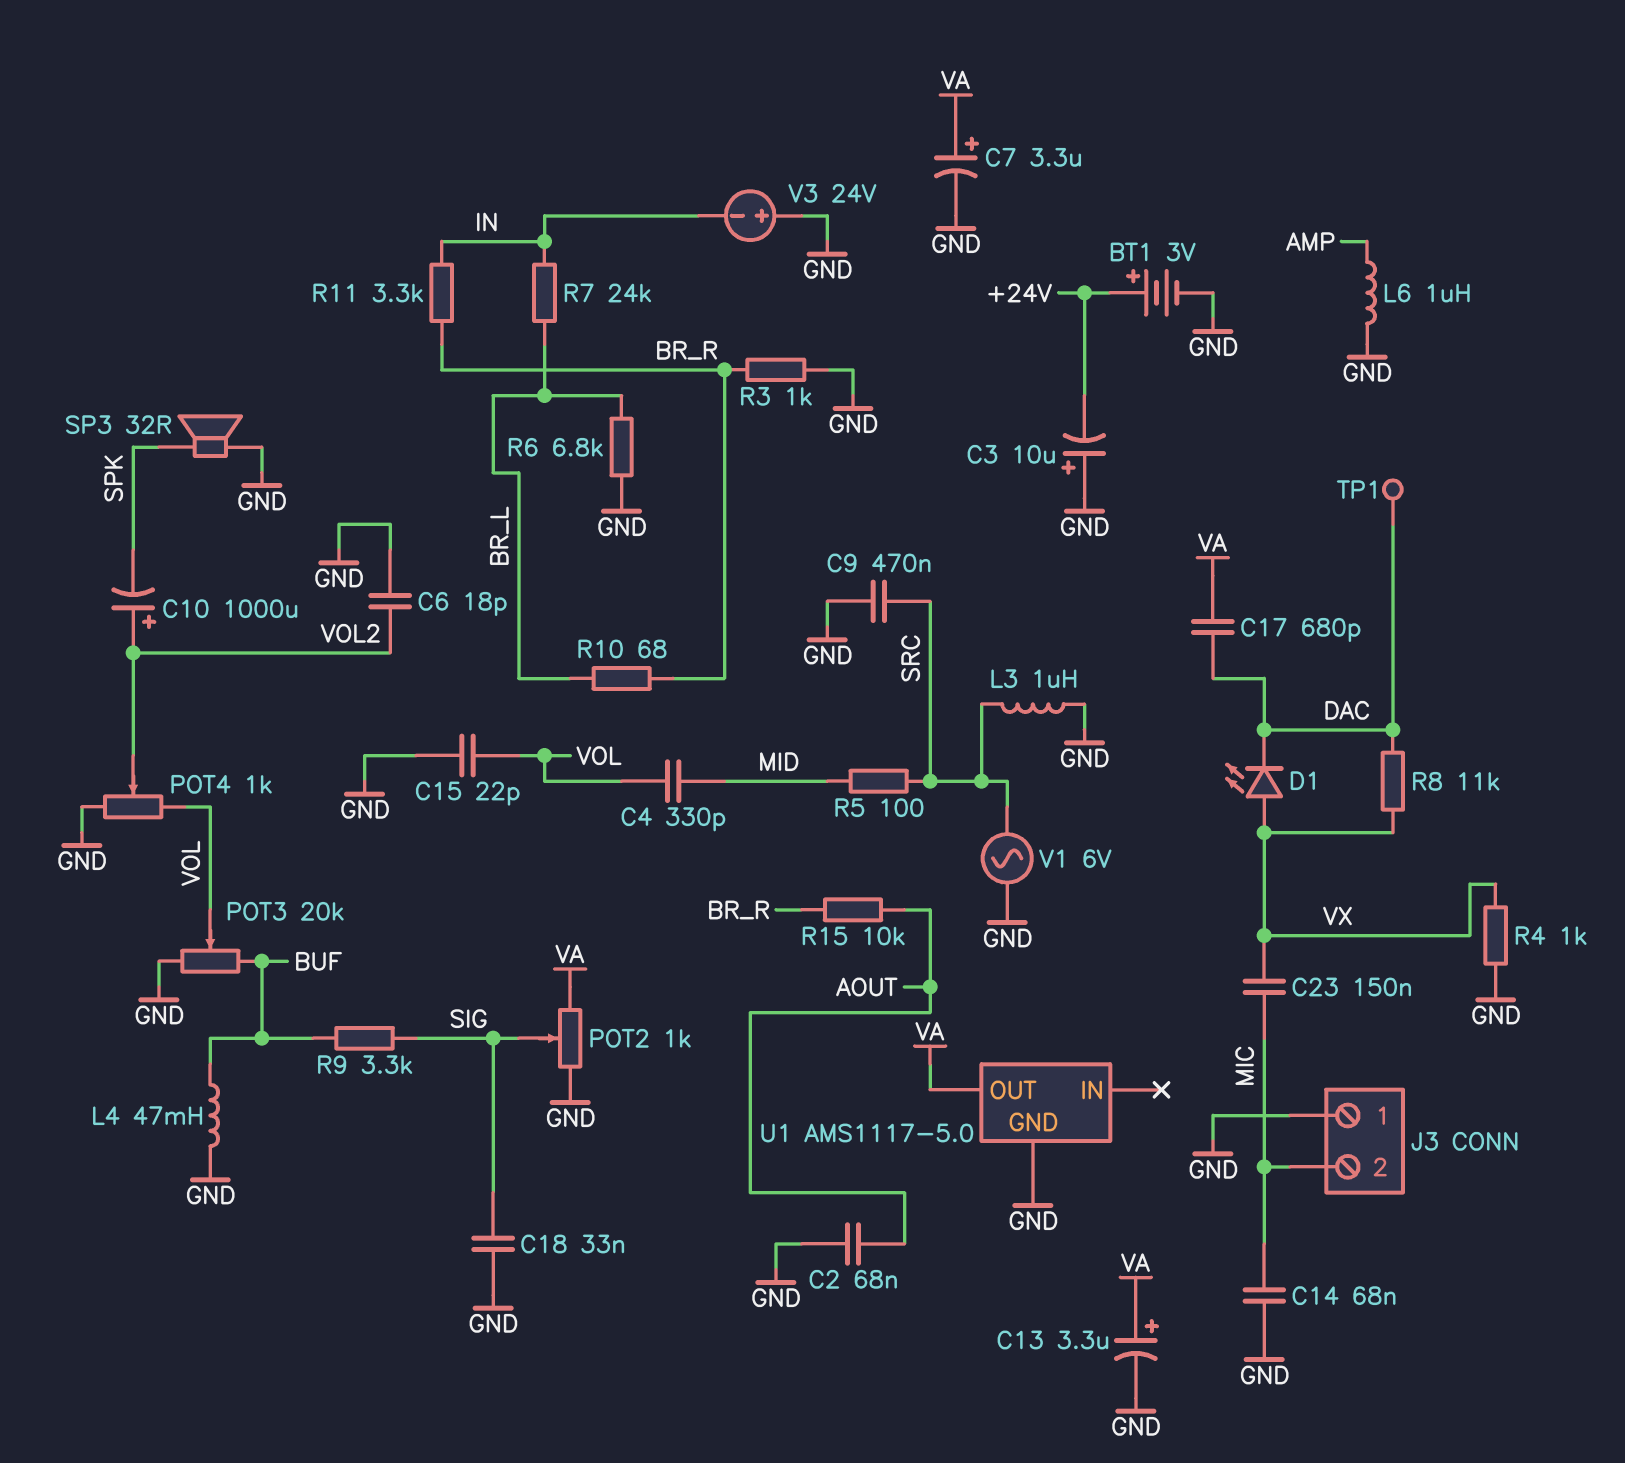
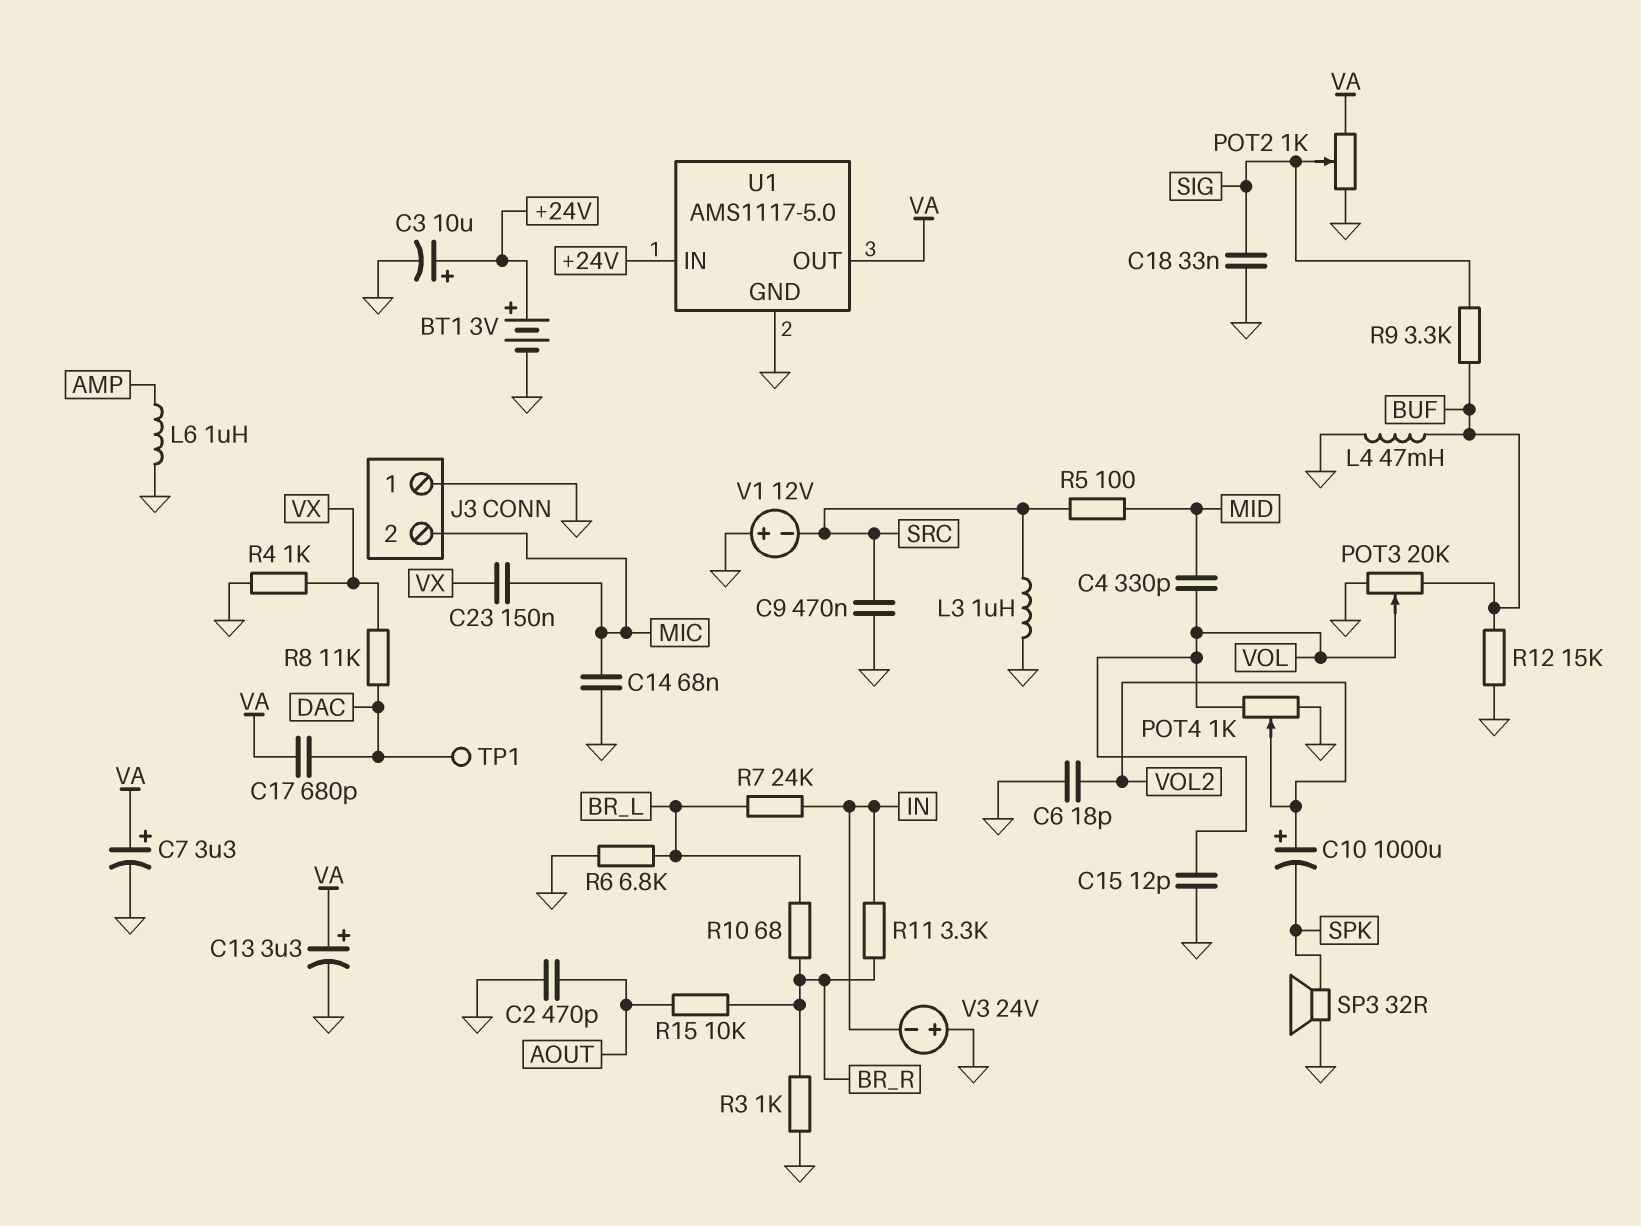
C2: 68nF (AOUT, GND) -> 470pF (AOUT, GND)
C3: 10uF (plus GND, minus +24V) -> 10uF (plus +24V, minus GND)
C15: 22pF (GND, VOL) -> 12pF (GND, VOL)
D1: LED (A VX, K DAC) -> none
R12: none -> 15k (BUF, GND)
U1 pin IN: none -> +24V
V1: AC 6V (GND, SRC) -> 12V (plus GND, minus SRC)

